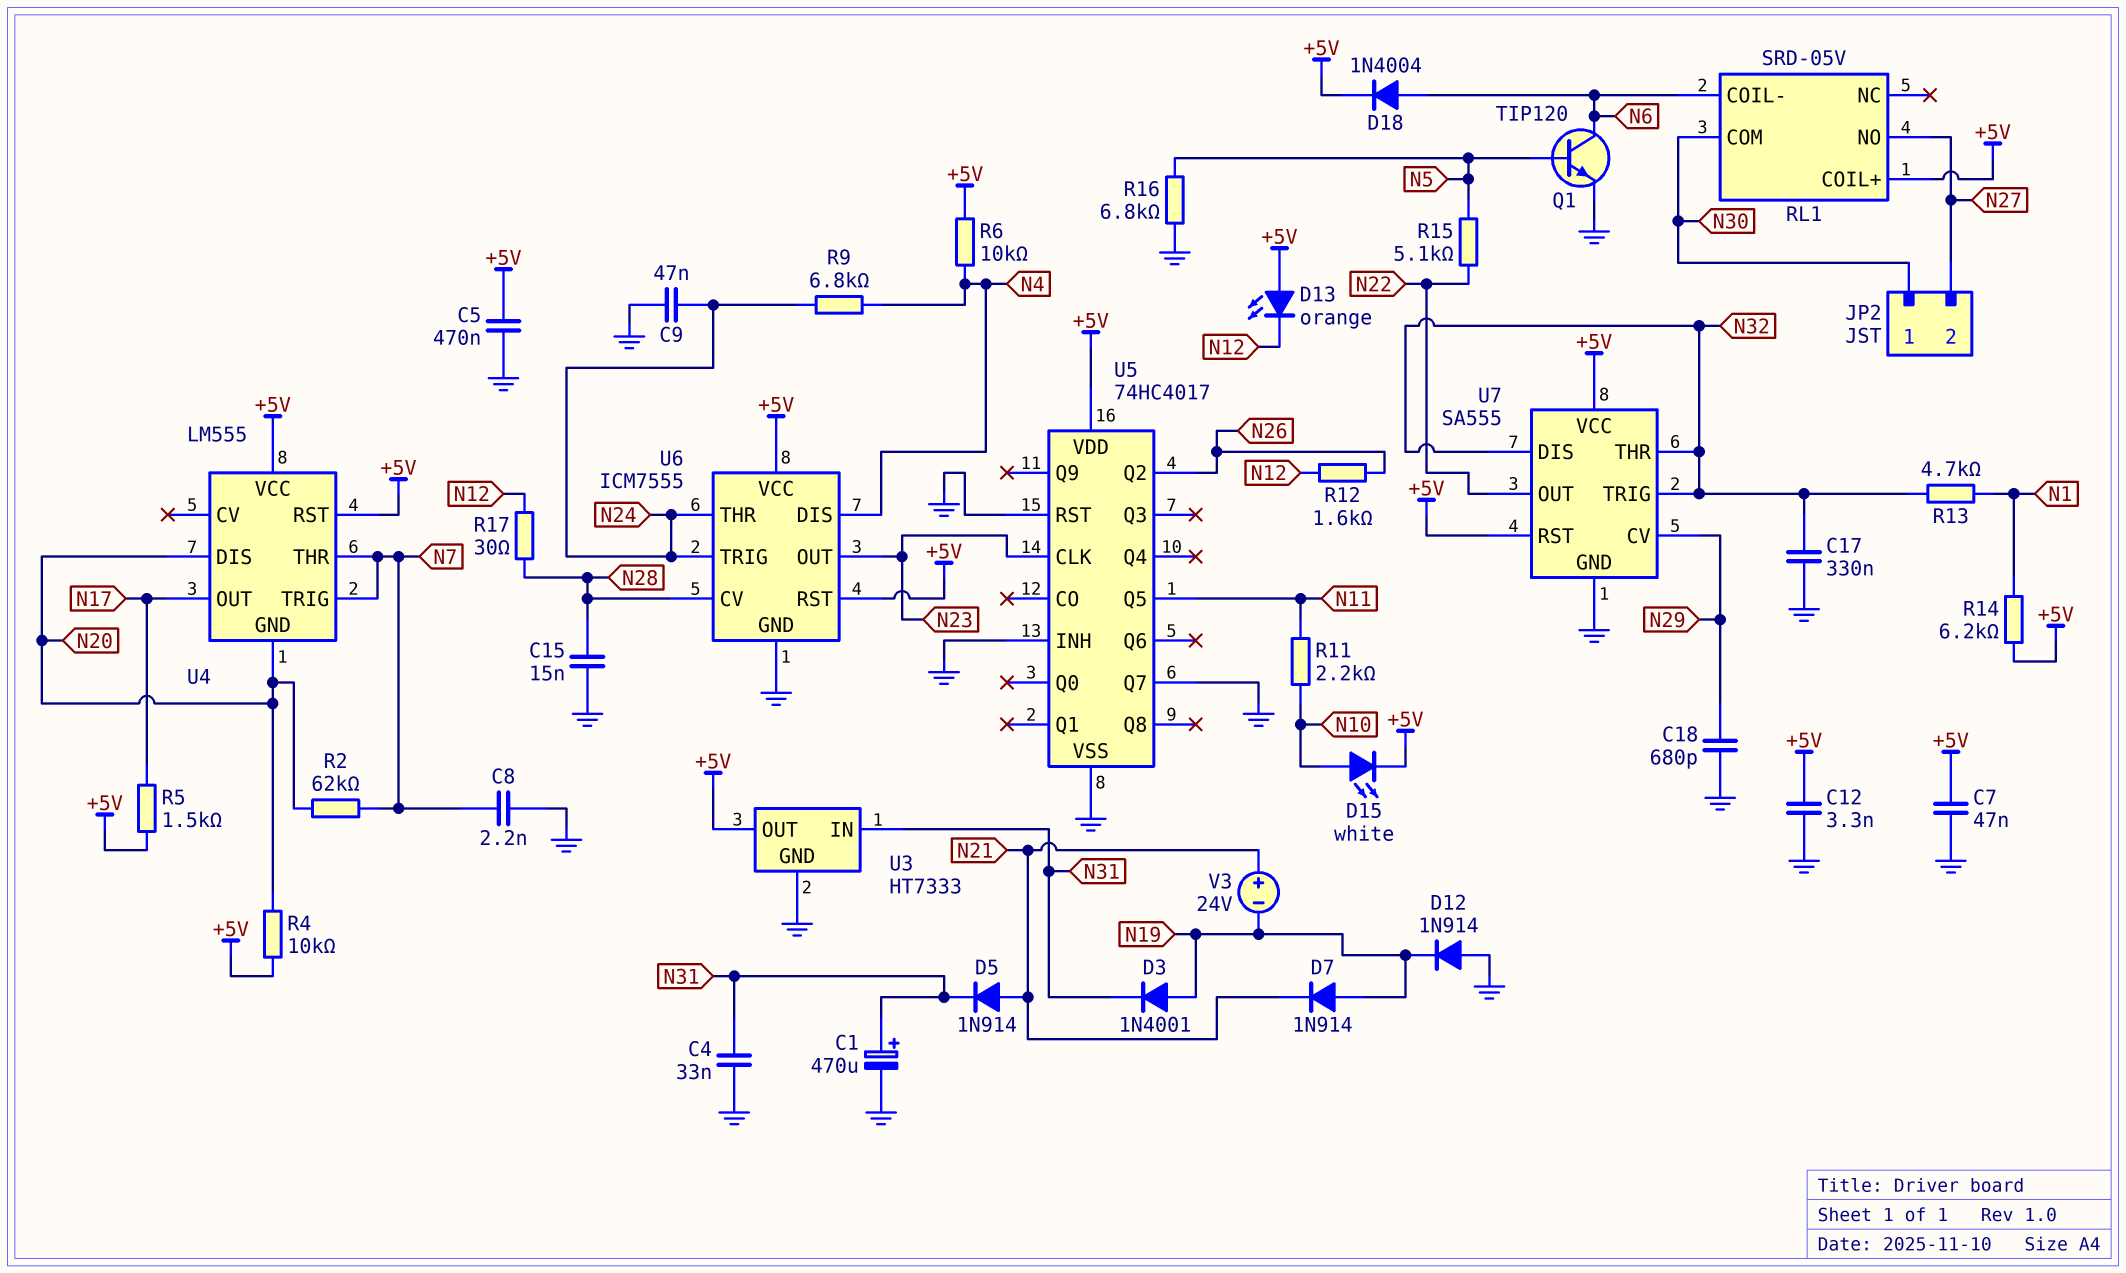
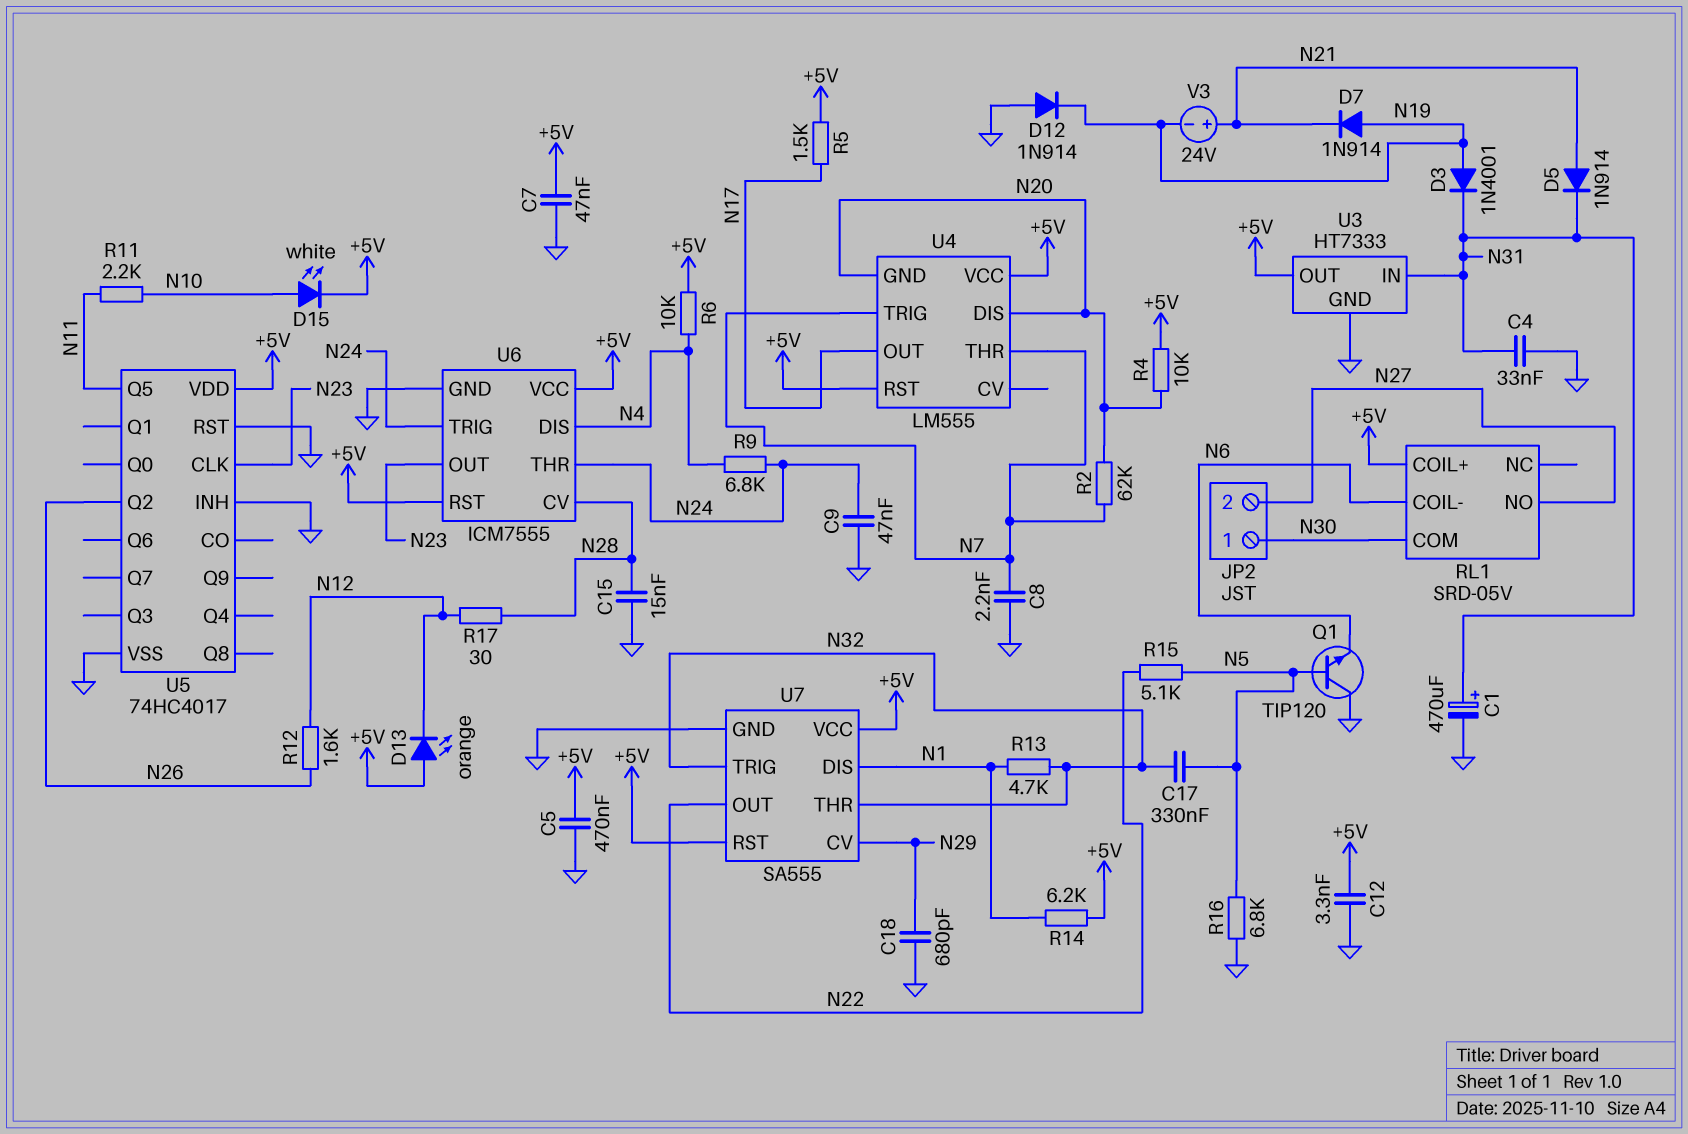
C17: 330nF (GND, N32) -> 330nF (N5, N32)
D18: diode 1N4004 (A N6, K +5V) -> none
Q1: NPN TIP120 (B N5, C N6, E GND) -> NPN TIP120 (B N5, C GND, E N6)
U5 pin Q7: GND -> none
U7 pin DIS: N32 -> N1

